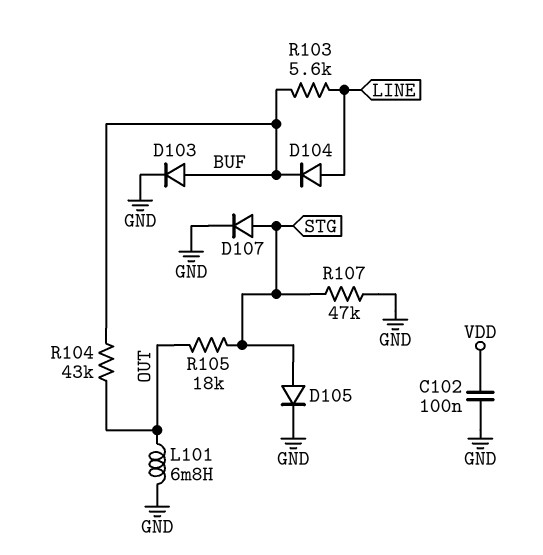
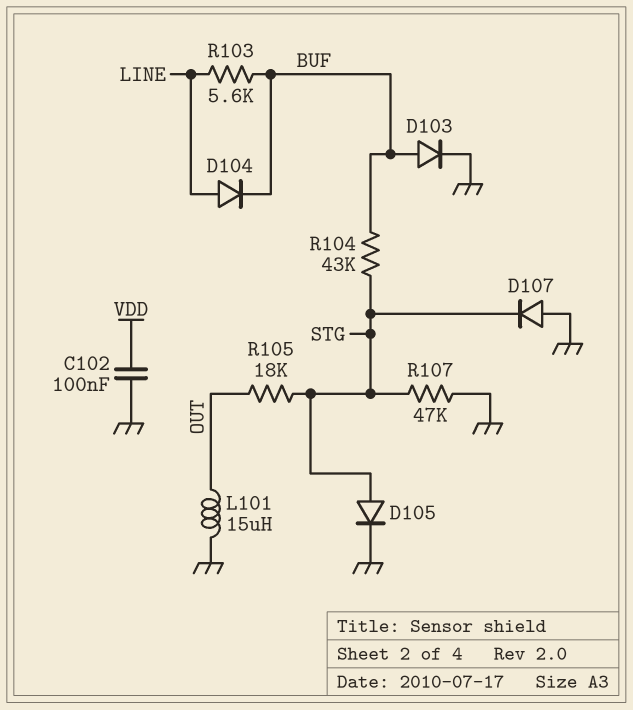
D107: diode (A STG, K GND) -> diode (A GND, K STG)
L101: 6.8mH (GND, OUT) -> 15uH (GND, OUT)
R104: 43k (BUF, OUT) -> 43k (BUF, STG)

